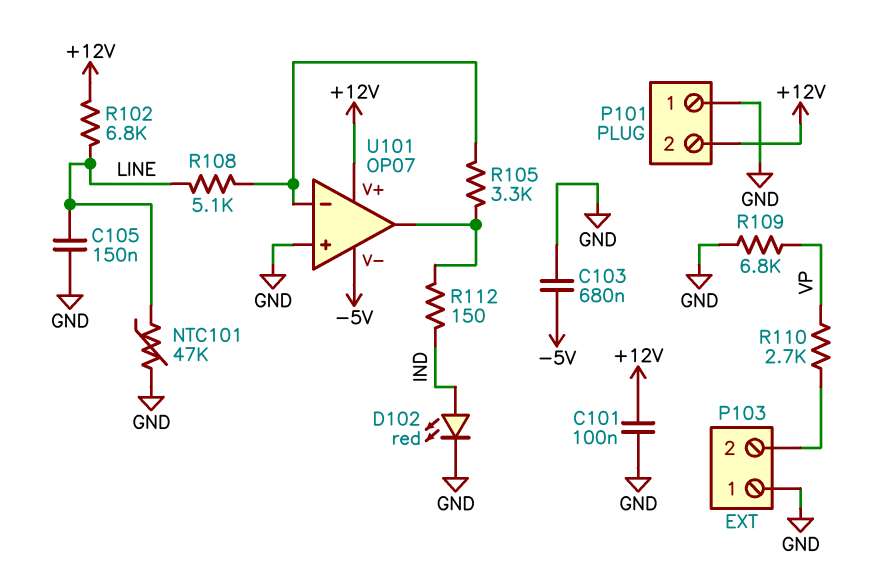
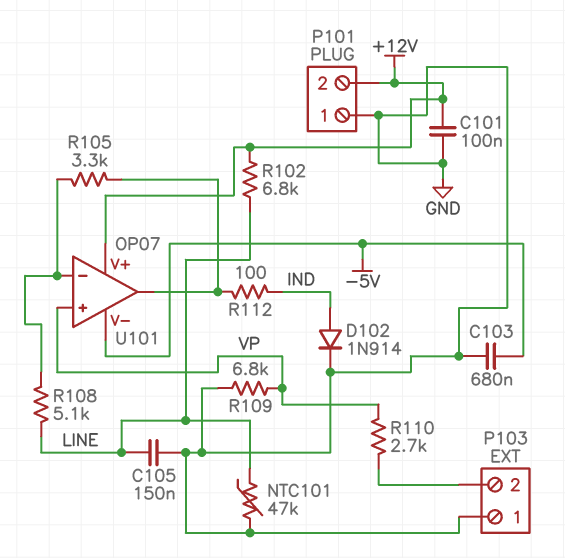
D102: LED red (A IND, K GND) -> diode 1N914 (A IND, K GND)
R112: 150 (IND, U101/out) -> 100 (IND, U101/out)
U101 pin in+: GND -> VP

